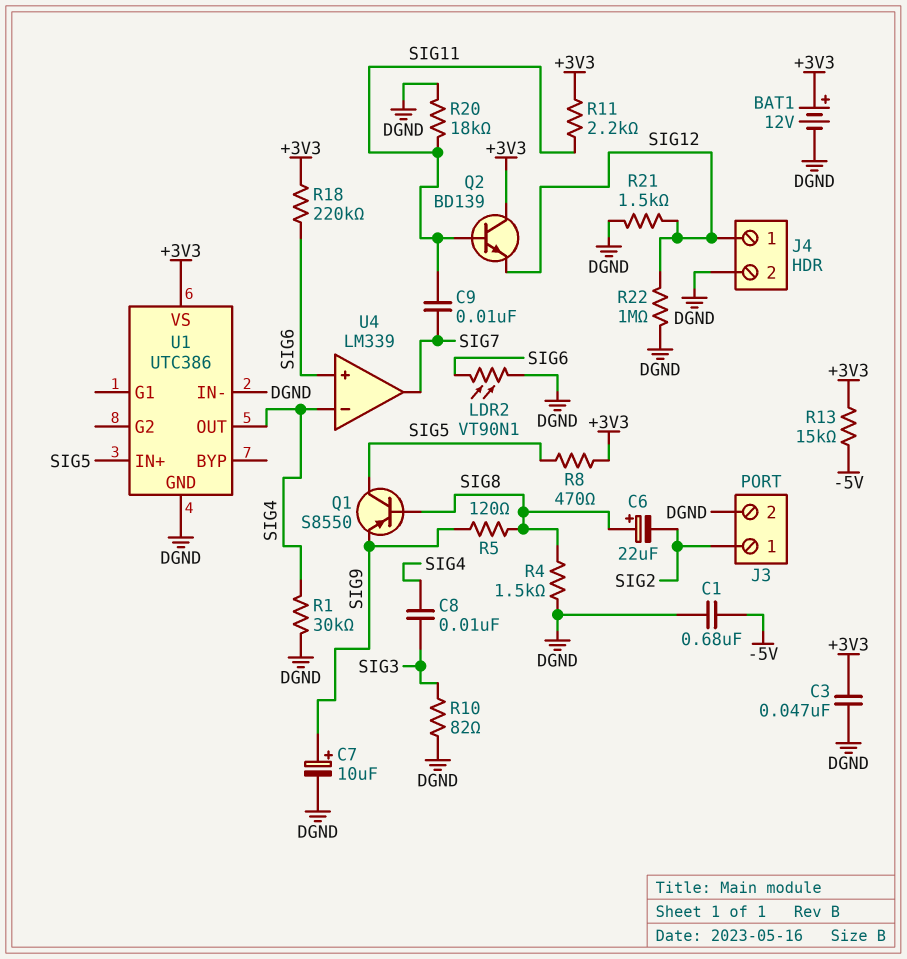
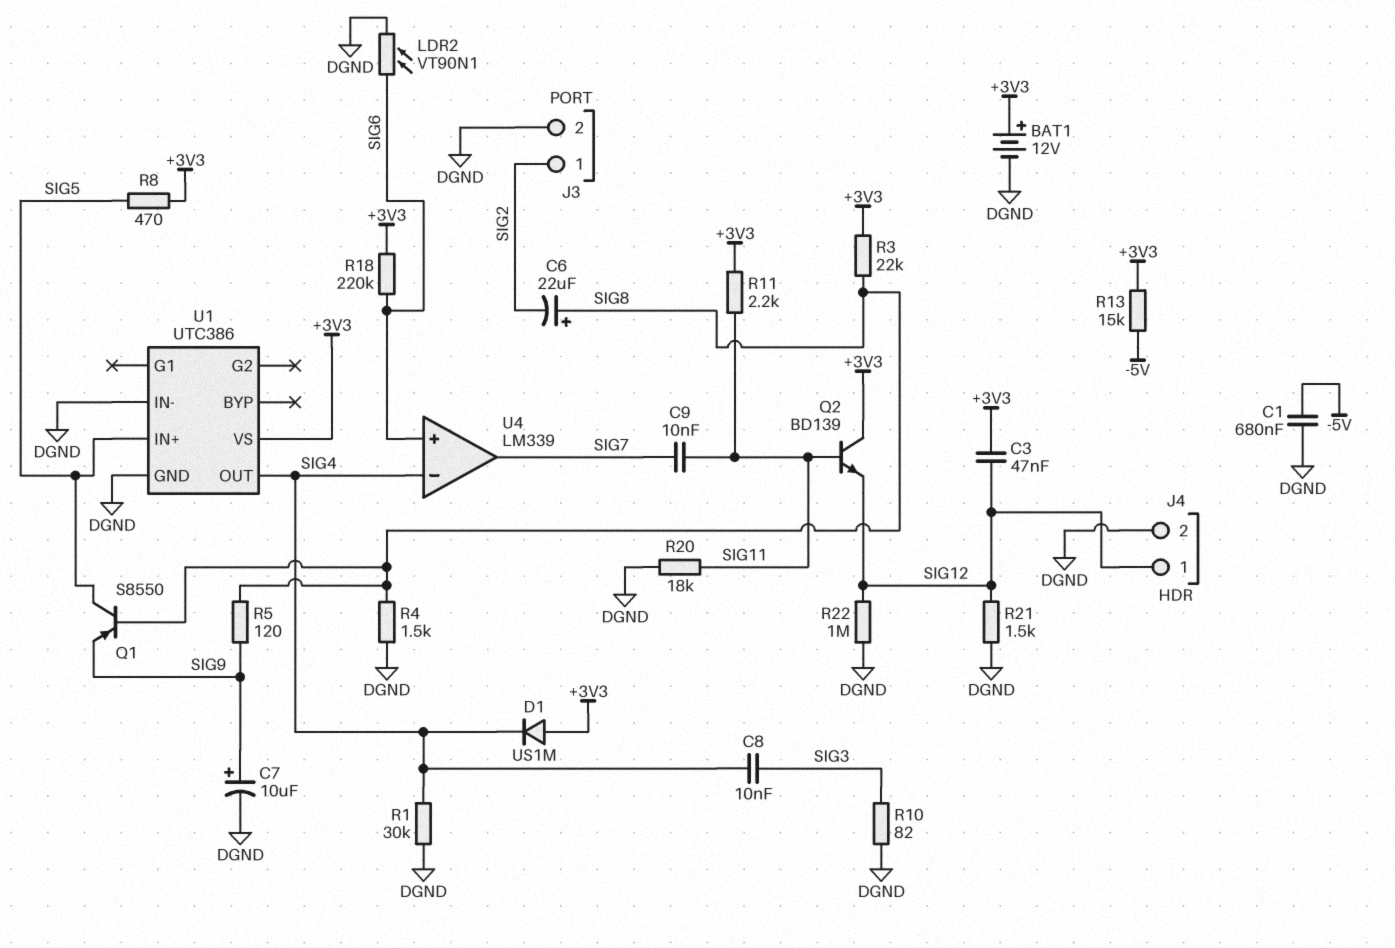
C3: 47nF (+3V3, DGND) -> 47nF (+3V3, SIG12)
D1: none -> diode US1M (A +3V3, K SIG4)
R3: none -> 22k (+3V3, SIG8)

